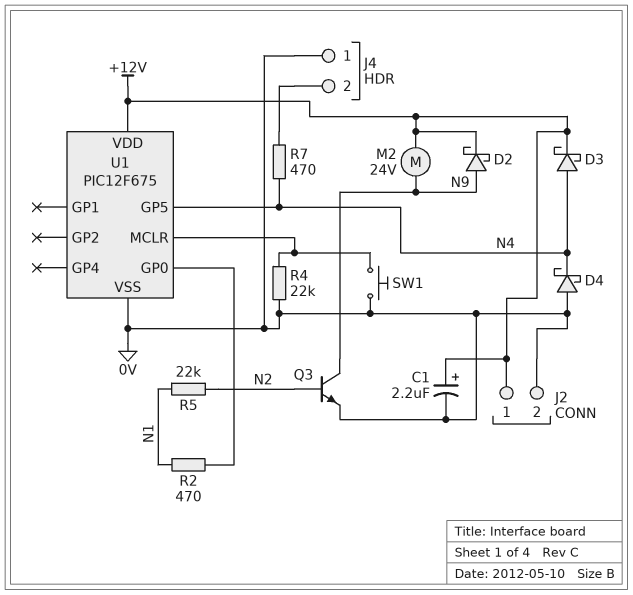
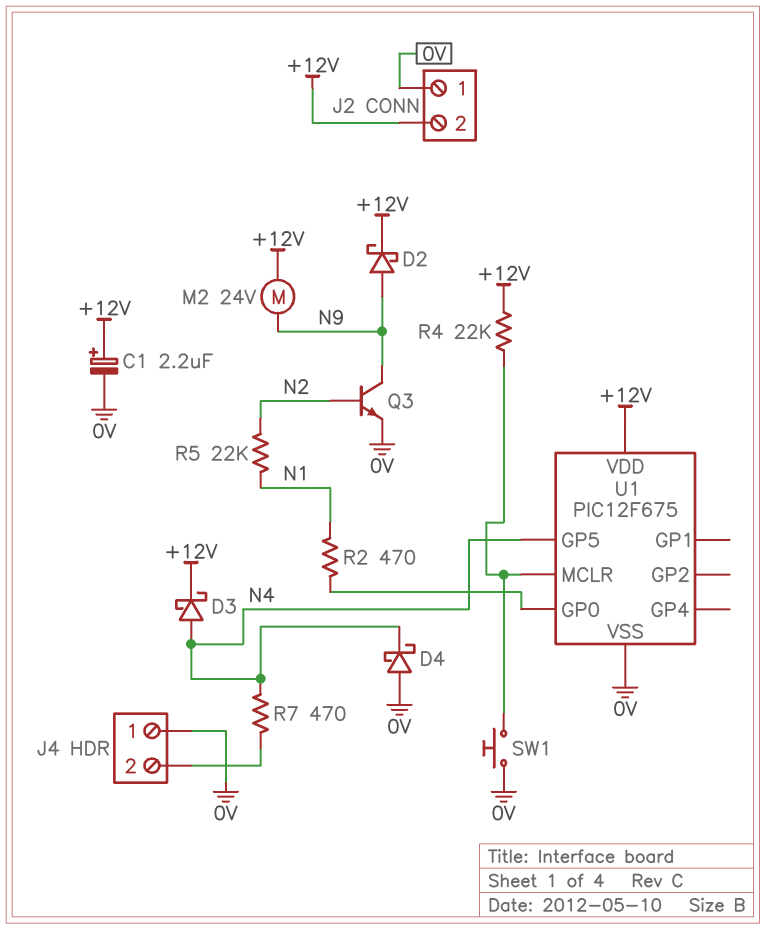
J2 pin 1: +12V -> 0V
J2 pin 2: 0V -> +12V
R4: 22k (0V, U1/MCLR) -> 22k (+12V, U1/MCLR)

